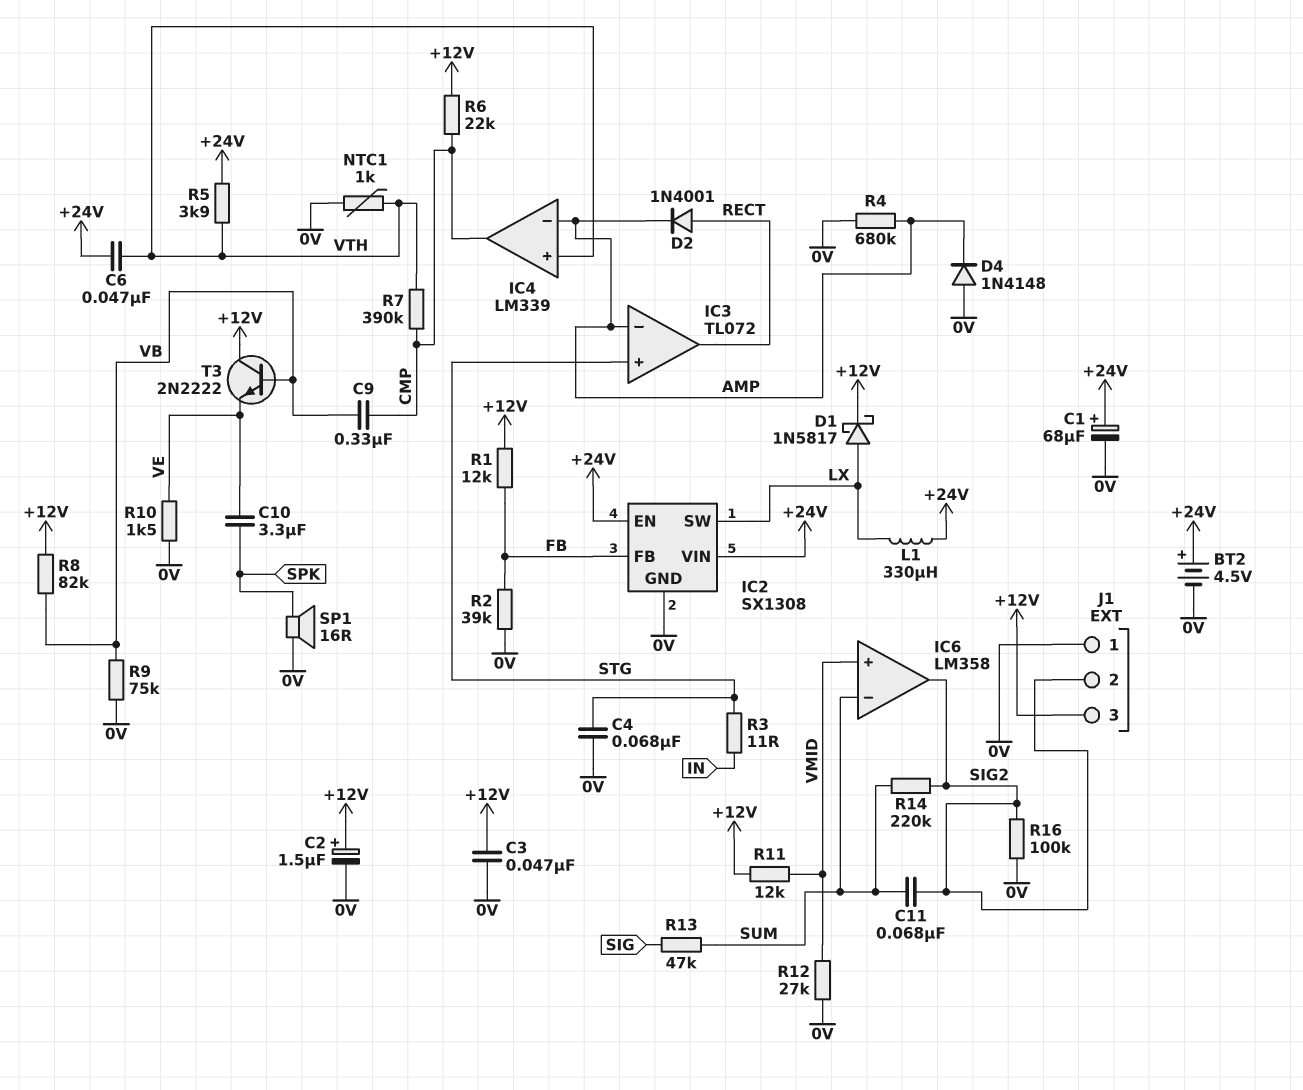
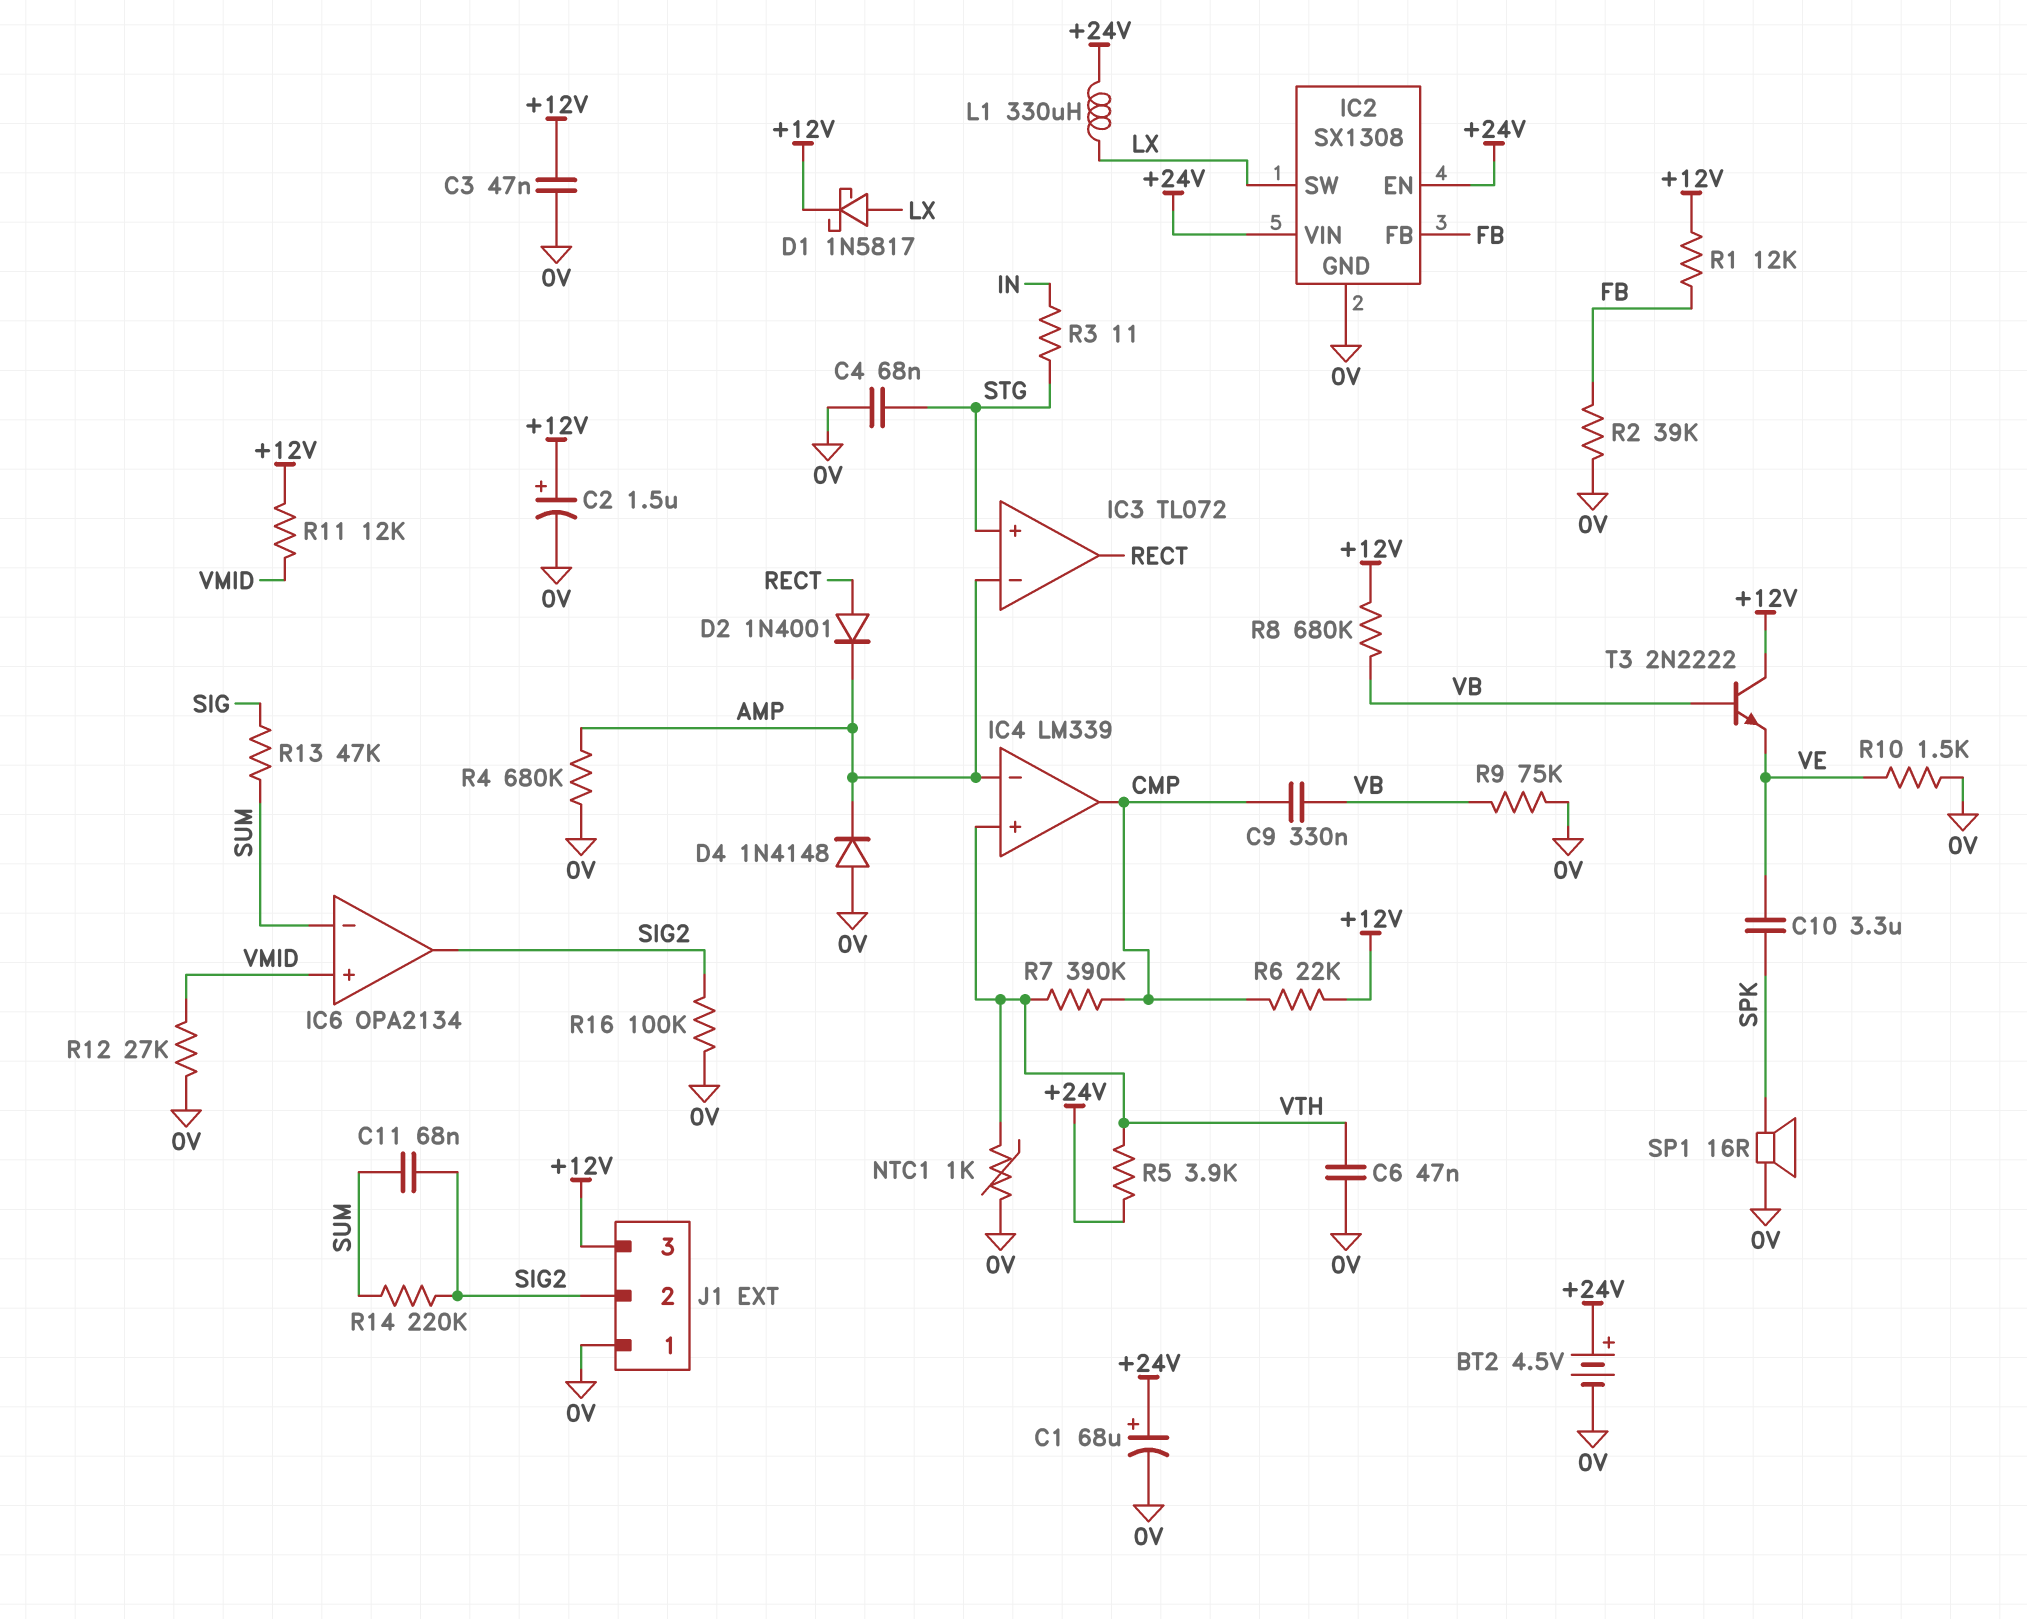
C6: 47nF (+24V, VTH) -> 47nF (0V, VTH)
IC6: LM358 -> OPA2134
R8: 82k (+12V, VB) -> 680k (+12V, VB)

